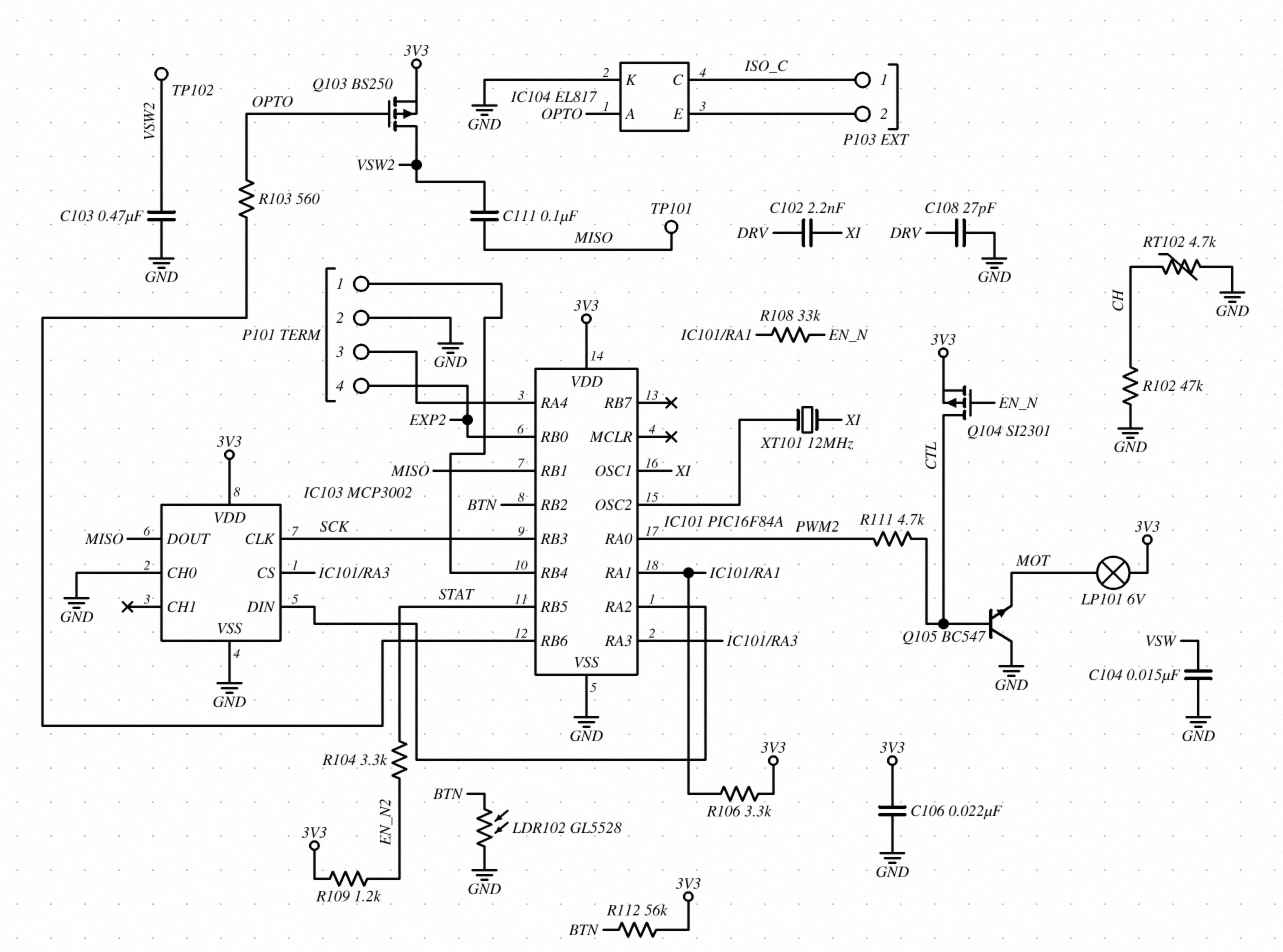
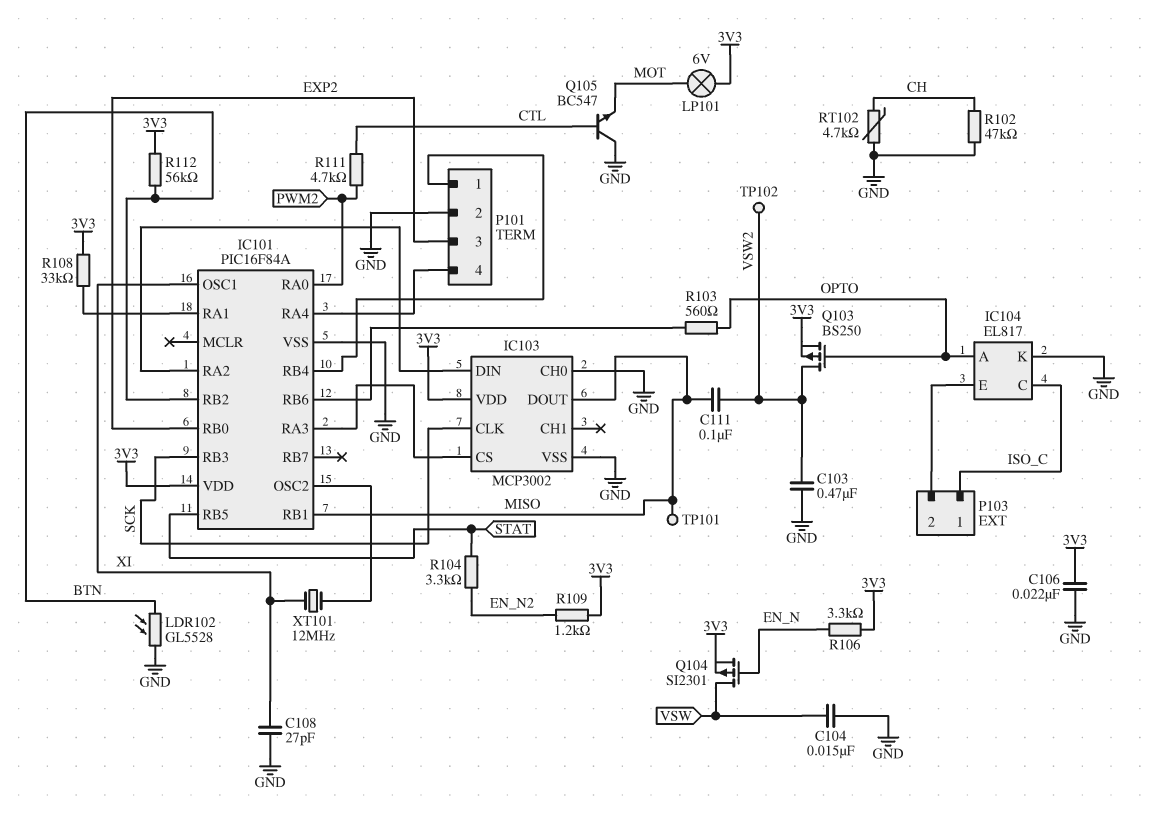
C102: 2.2nF (DRV, XI) -> none
C108: 27pF (DRV, GND) -> 27pF (GND, XI)
P101 pin 3: IC101/RA4 -> EXP2
P101 pin 4: EXP2 -> IC101/RA4
Q104: PMOS SI2301 (G EN_N, D CTL, S 3V3) -> PMOS SI2301 (G EN_N, D VSW, S 3V3)
R106: 3.3k (3V3, IC101/RA1) -> 3.3k (3V3, EN_N)
R108: 33k (EN_N, IC101/RA1) -> 33k (3V3, IC101/RA1)

